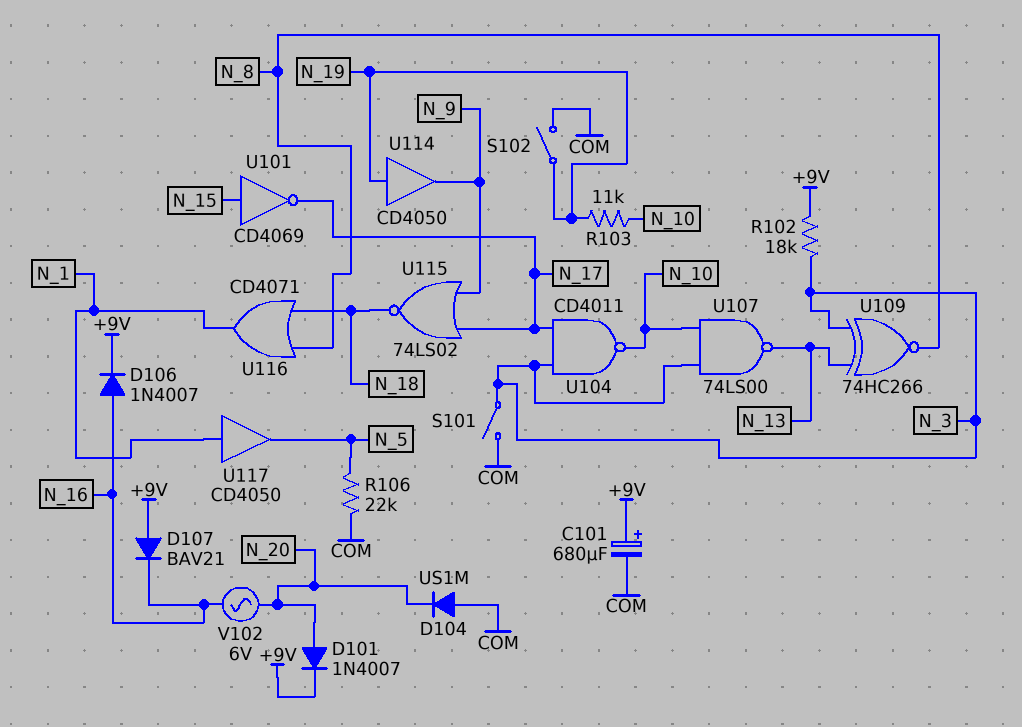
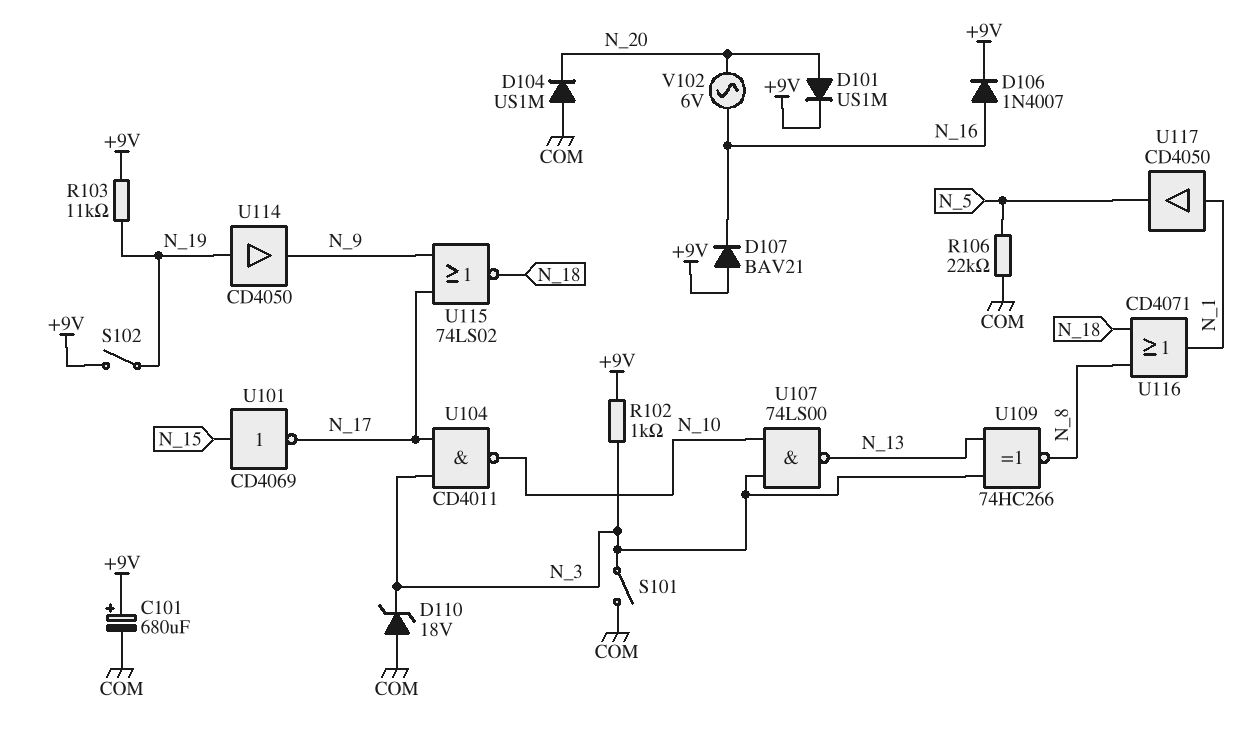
D101: diode 1N4007 (A N_20, K +9V) -> diode US1M (A N_20, K +9V)
D110: none -> zener 18V (A COM, K N_3)
R102: 18k (+9V, N_3) -> 1k (+9V, N_3)
R103: 11k (N_10, N_19) -> 11k (+9V, N_19)
S102: switch (COM, N_19) -> switch (+9V, N_19)

